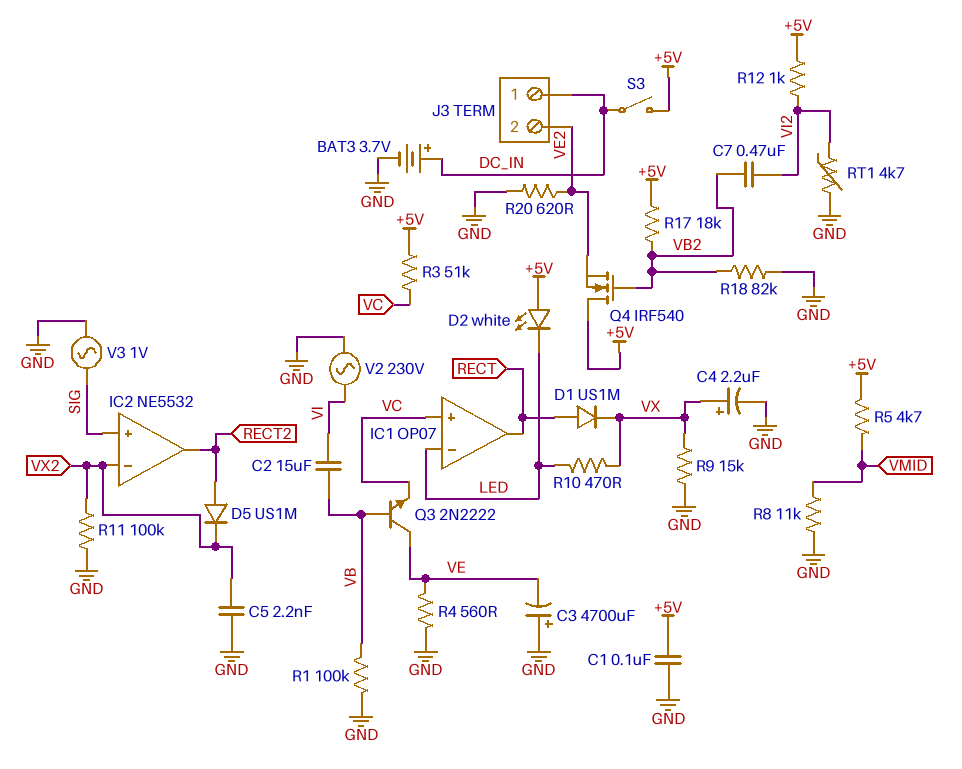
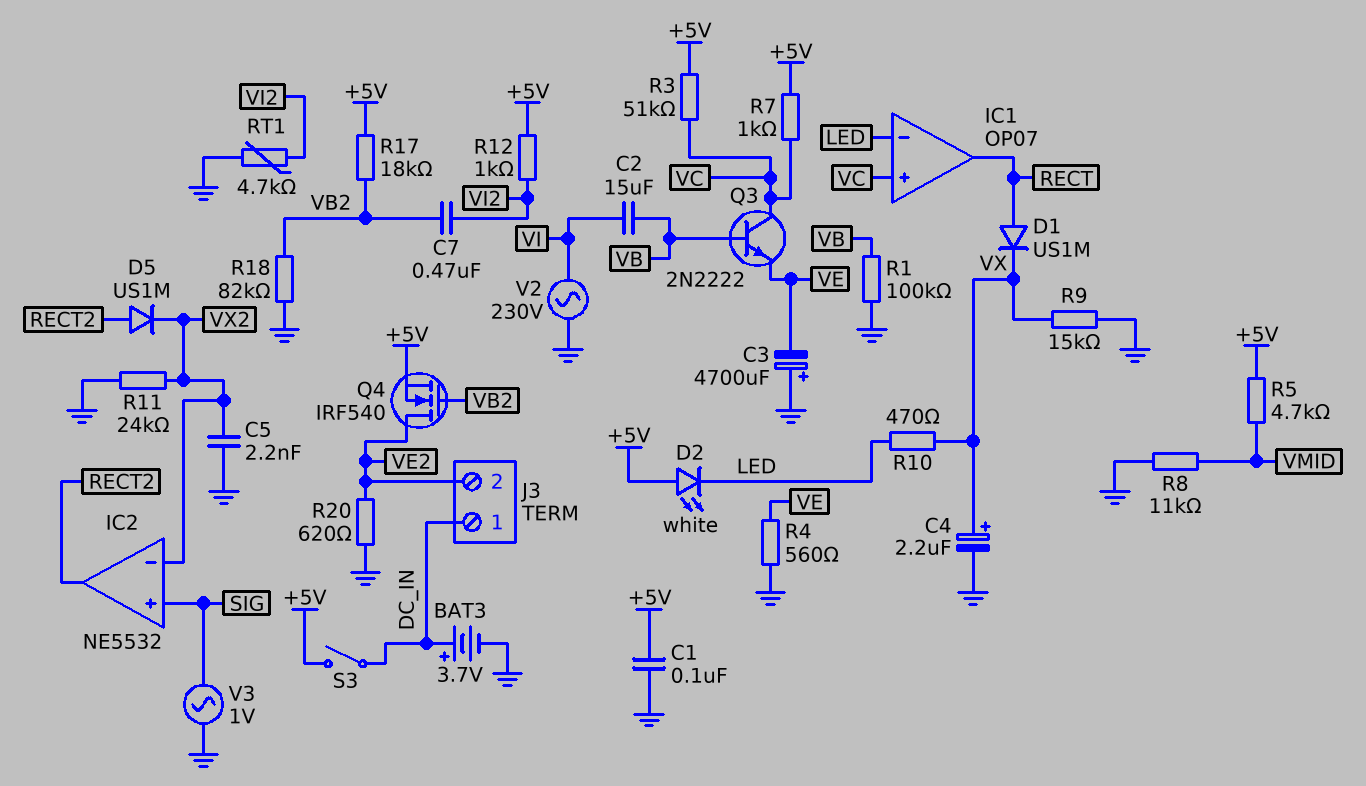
Q3: NPN 2N2222 (B VB, C VE, E VC) -> NPN 2N2222 (B VB, C VC, E VE)
Q4: NMOS IRF540 (G VB2, D +5V, S VE2) -> NMOS IRF540 (G VB2, D VE2, S +5V)
R7: none -> 1k (+5V, VC)
R11: 100k (GND, VX2) -> 24k (GND, VX2)

